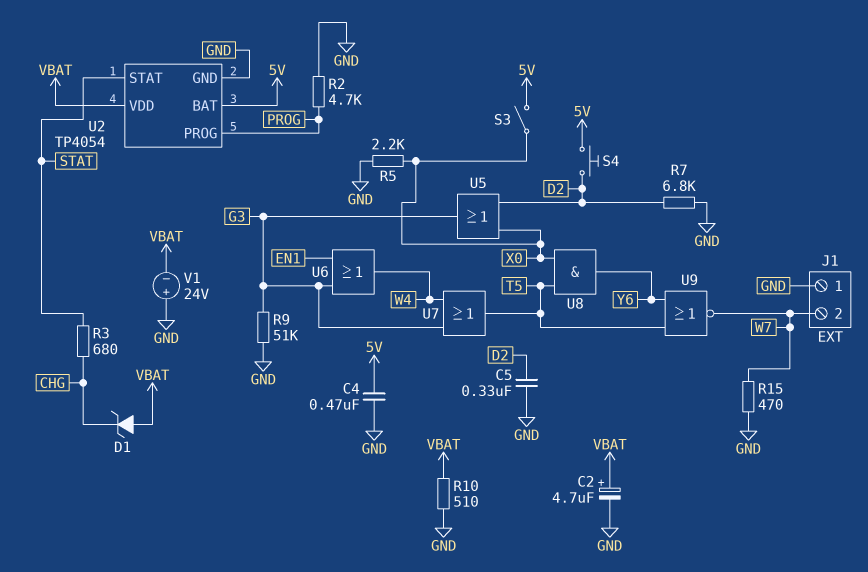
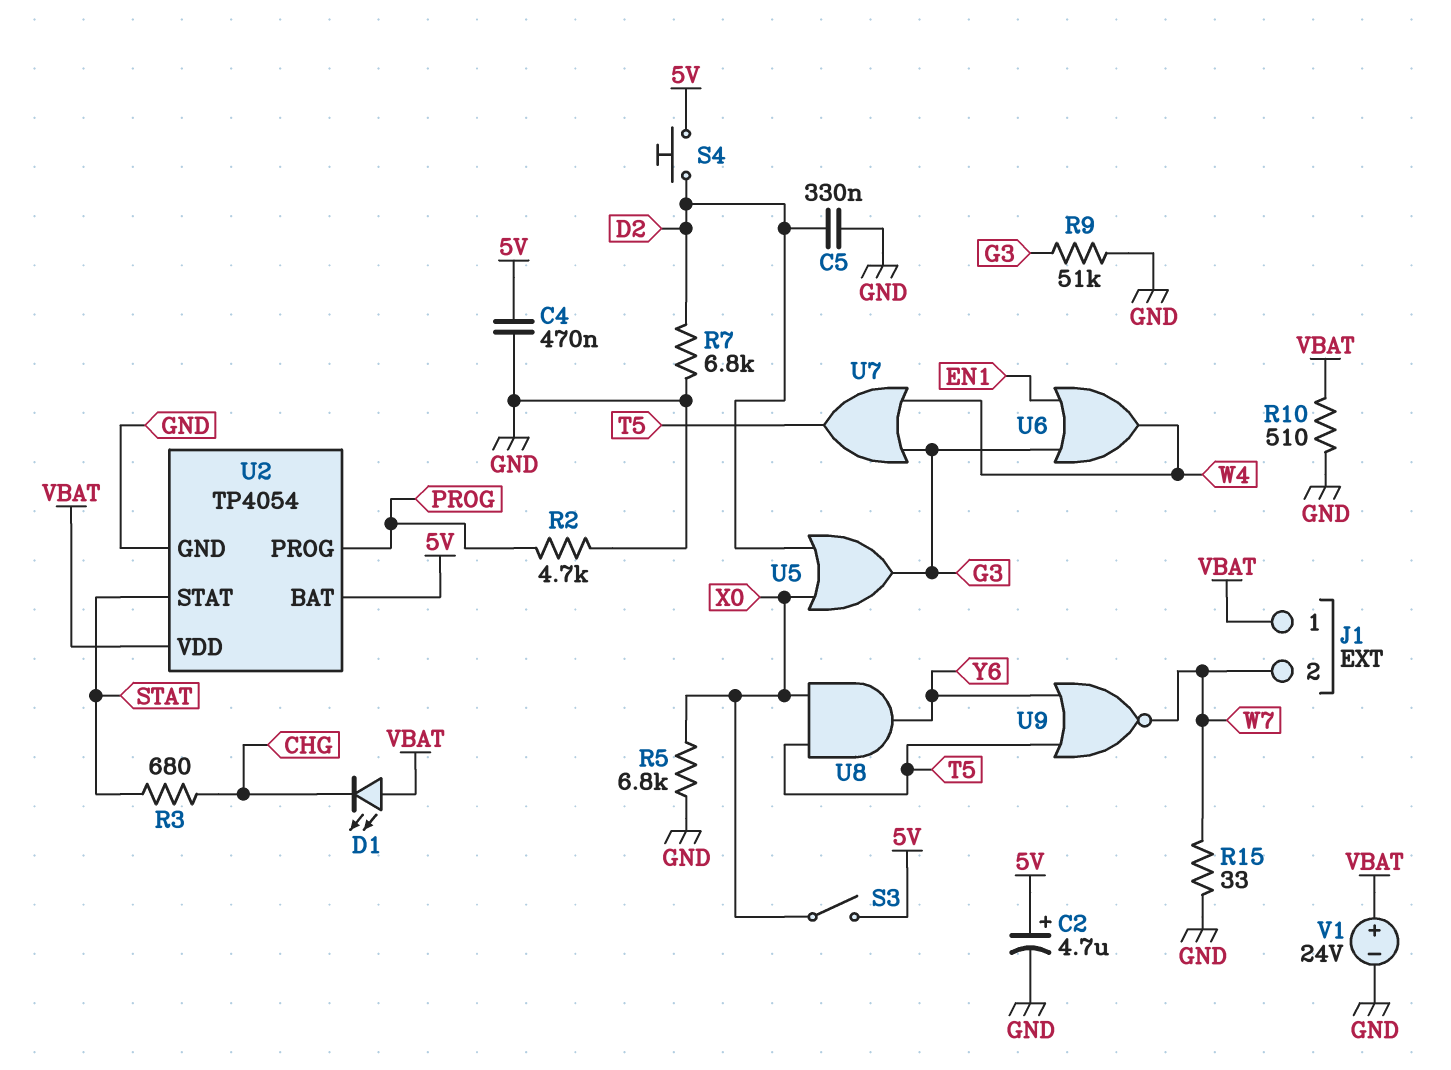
C2: 4.7uF (plus VBAT, minus GND) -> 4.7uF (plus 5V, minus GND)
D1: zener (A VBAT, K CHG) -> LED (A VBAT, K CHG)
J1 pin 1: GND -> VBAT
R5: 2.2k (GND, X0) -> 6.8k (GND, X0)
R15: 470 (GND, W7) -> 33 (GND, W7)
V1: 24V (plus GND, minus VBAT) -> 24V (plus VBAT, minus GND)

